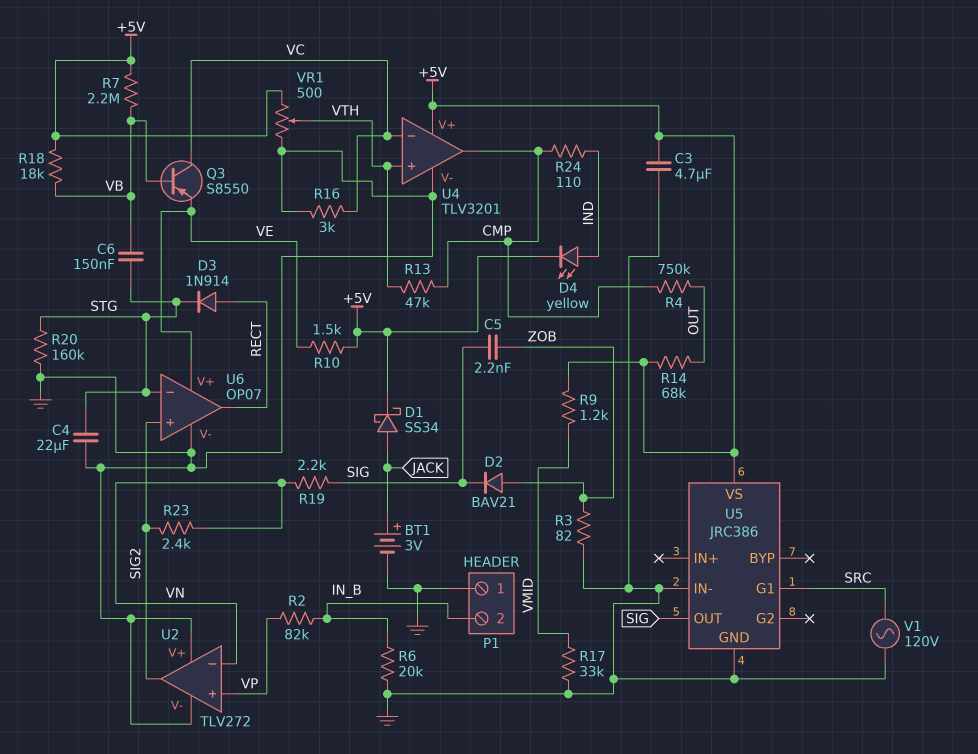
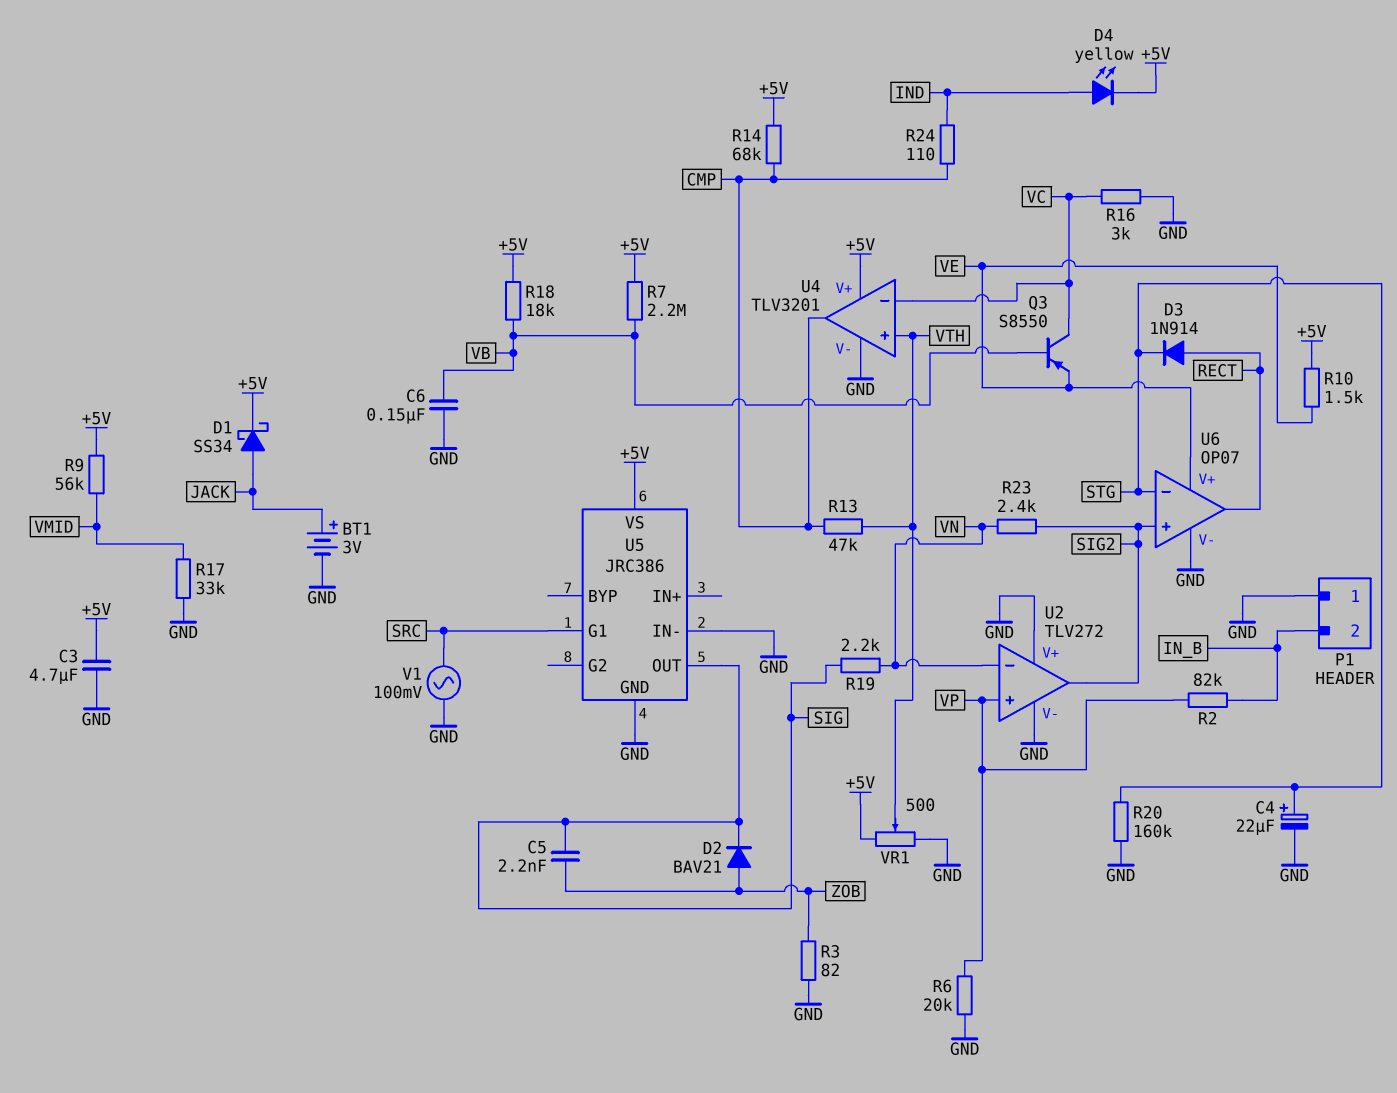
C4: 22uF (GND, STG) -> 22uF (plus STG, minus GND)
C6: 150nF (STG, VB) -> 150nF (GND, VB)
R4: 750k (CMP, OUT) -> none
R6: 20k (GND, IN_B) -> 20k (GND, VP)
R9: 1.2k (+5V, VMID) -> 56k (+5V, VMID)
R14: 68k (+5V, OUT) -> 68k (+5V, CMP)
V1: AC 120V (GND, SRC) -> AC 100mV (GND, SRC)

